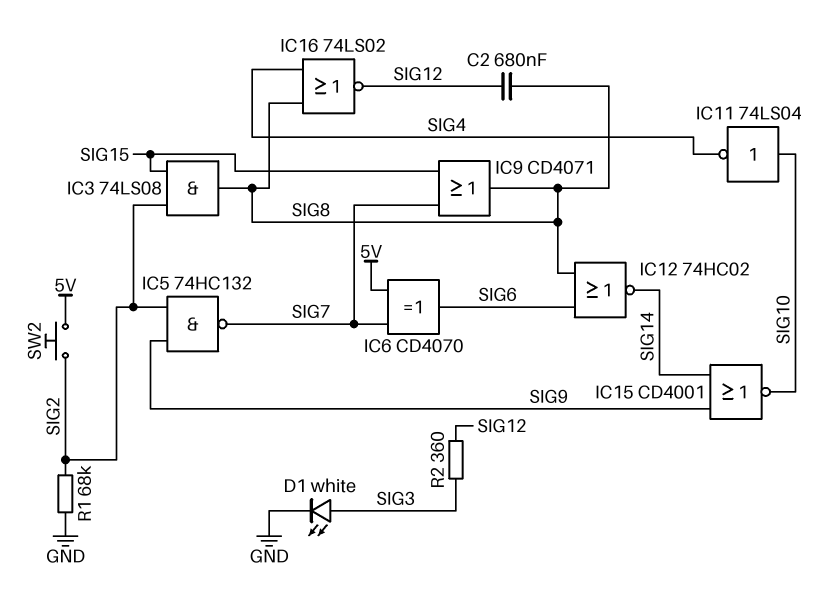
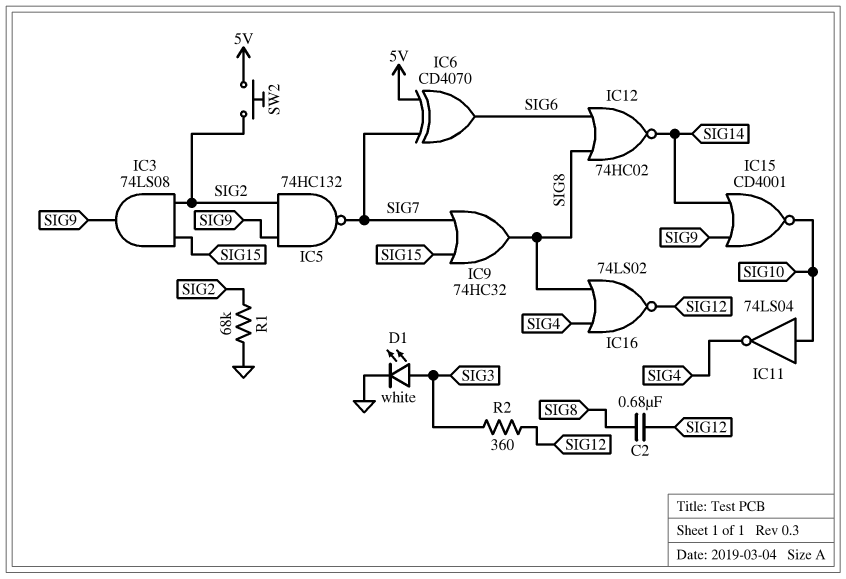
IC3: AND 74LS08 (in SIG2, in SIG15, out SIG8) -> AND 74LS08 (in SIG2, in SIG15, out SIG9)
IC9: OR CD4071 (in SIG7, in SIG15, out SIG8) -> OR 74HC32 (in SIG7, in SIG15, out SIG8)

